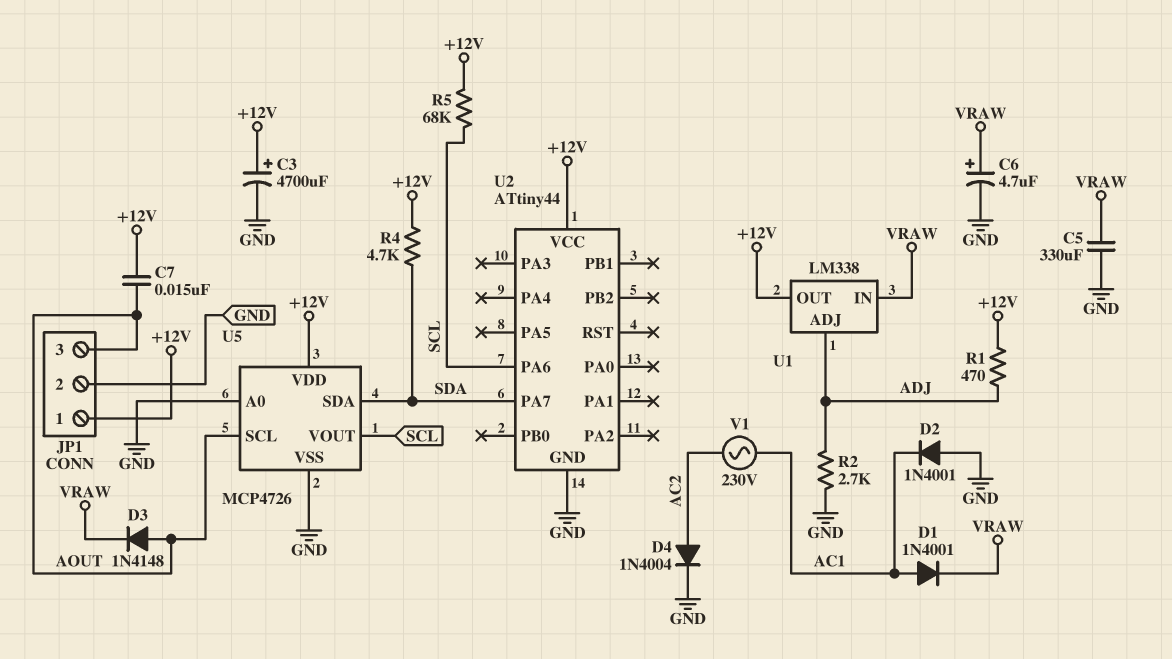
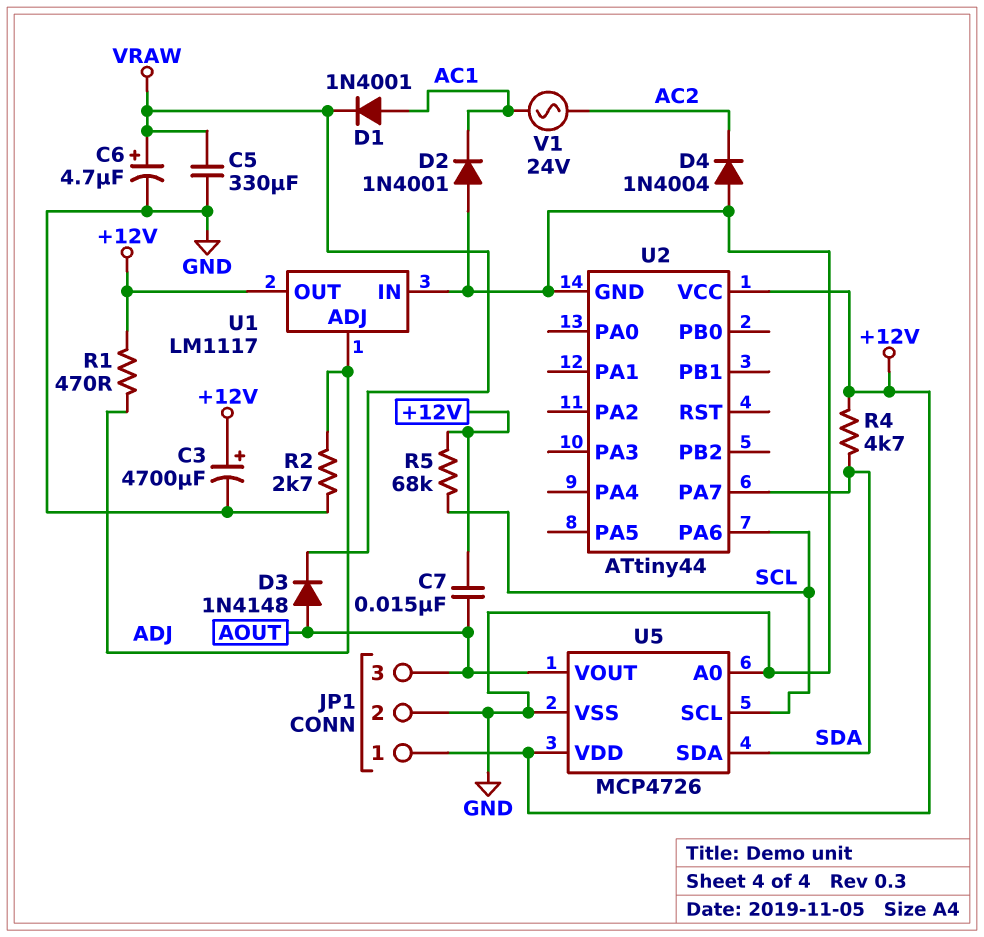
D4: diode 1N4004 (A AC2, K GND) -> diode 1N4004 (A GND, K AC2)
U1: LM338 -> LM1117
U1 pin IN: VRAW -> GND
U5 pin SCL: AOUT -> SCL
U5 pin VOUT: SCL -> AOUT
V1: AC 230V (AC1, AC2) -> AC 24V (AC1, AC2)

